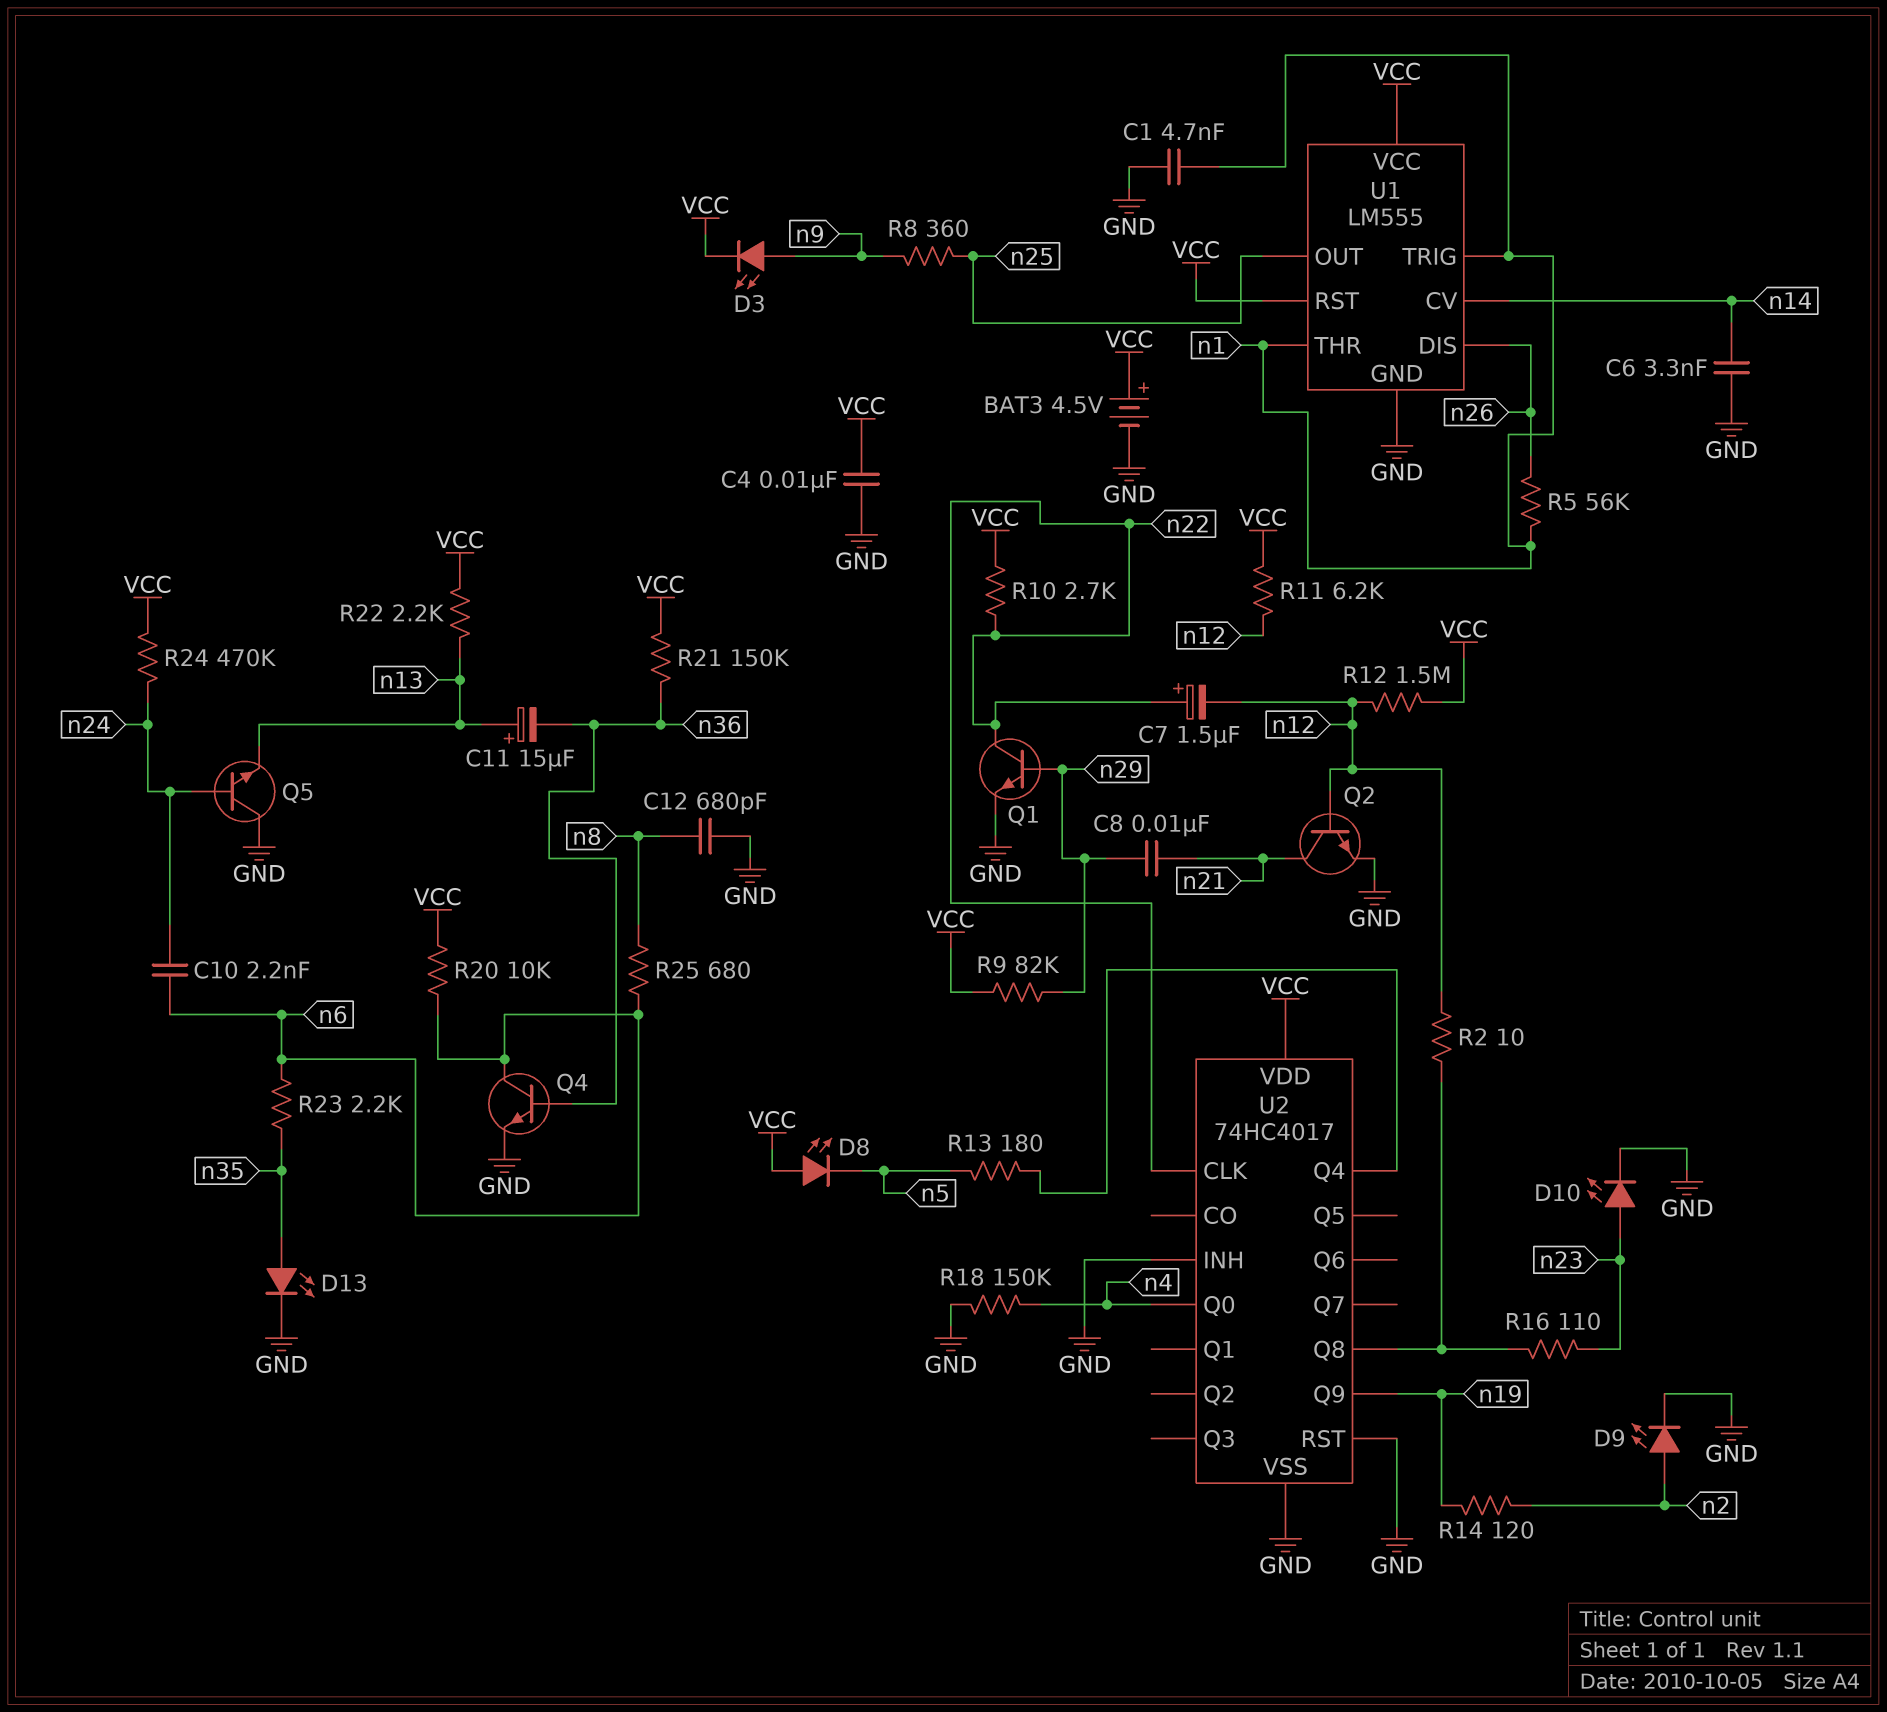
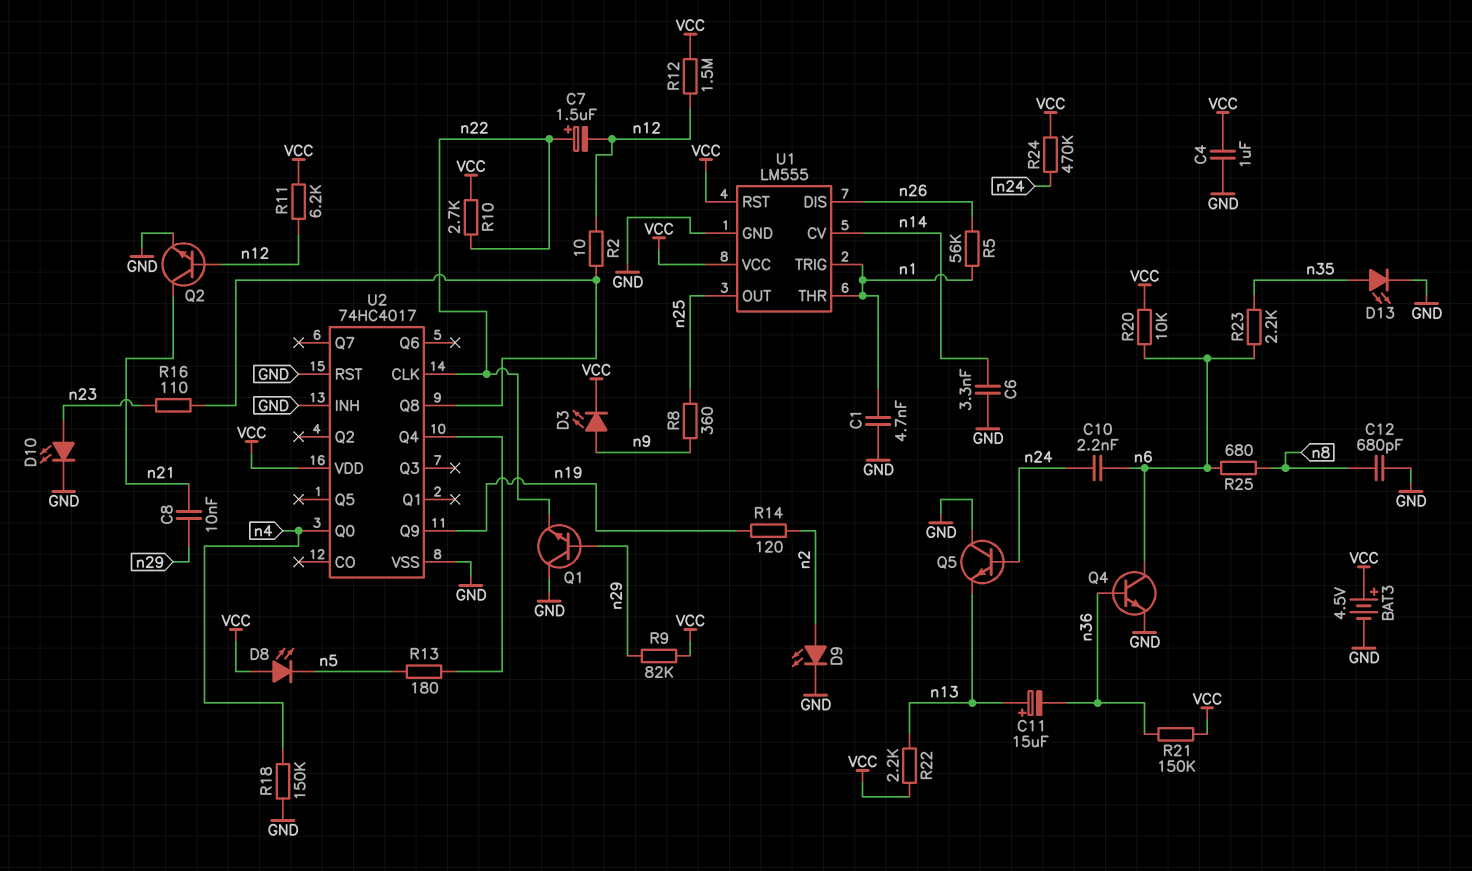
C4: 10nF (GND, VCC) -> 1uF (GND, VCC)
Q1: NPN (B n29, C n22, E GND) -> NPN (B n29, C GND, E n22)

